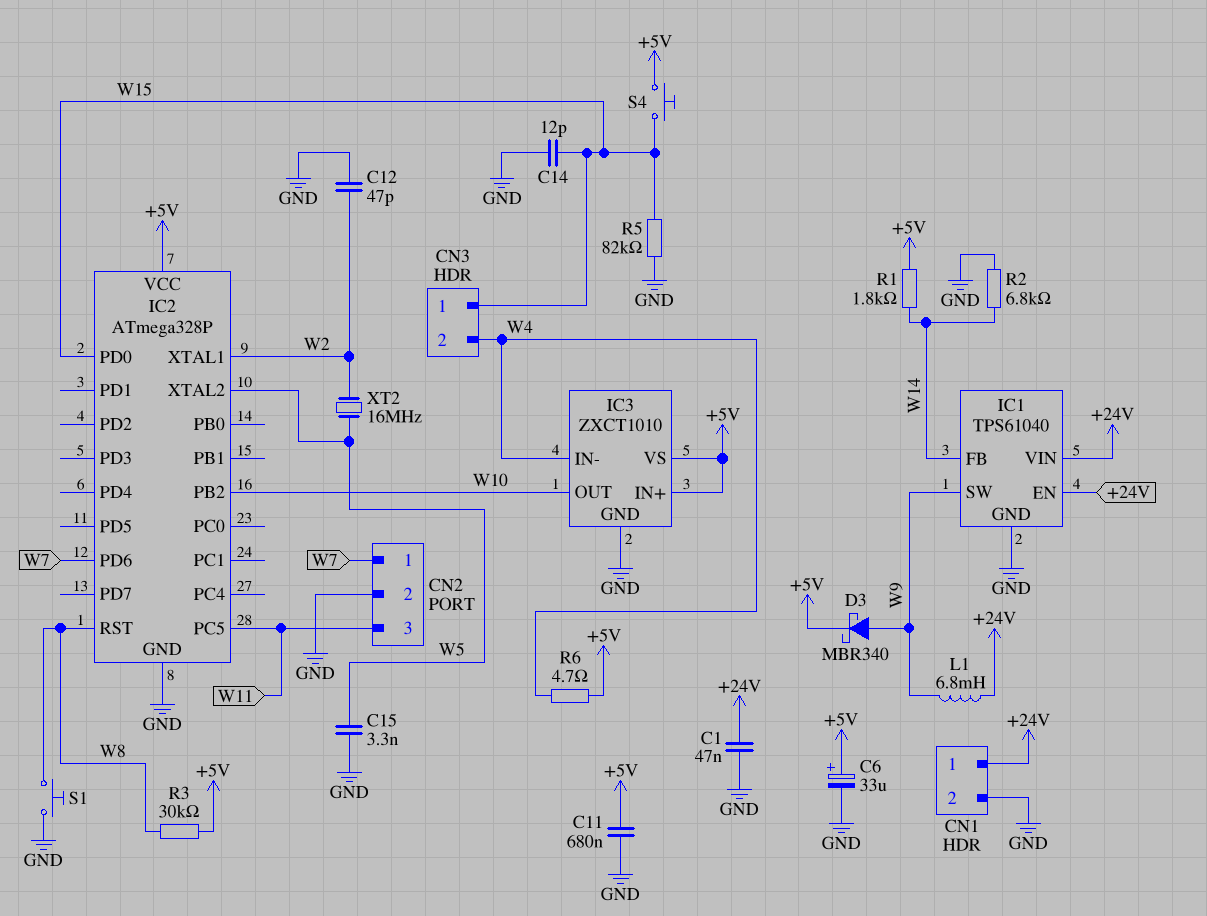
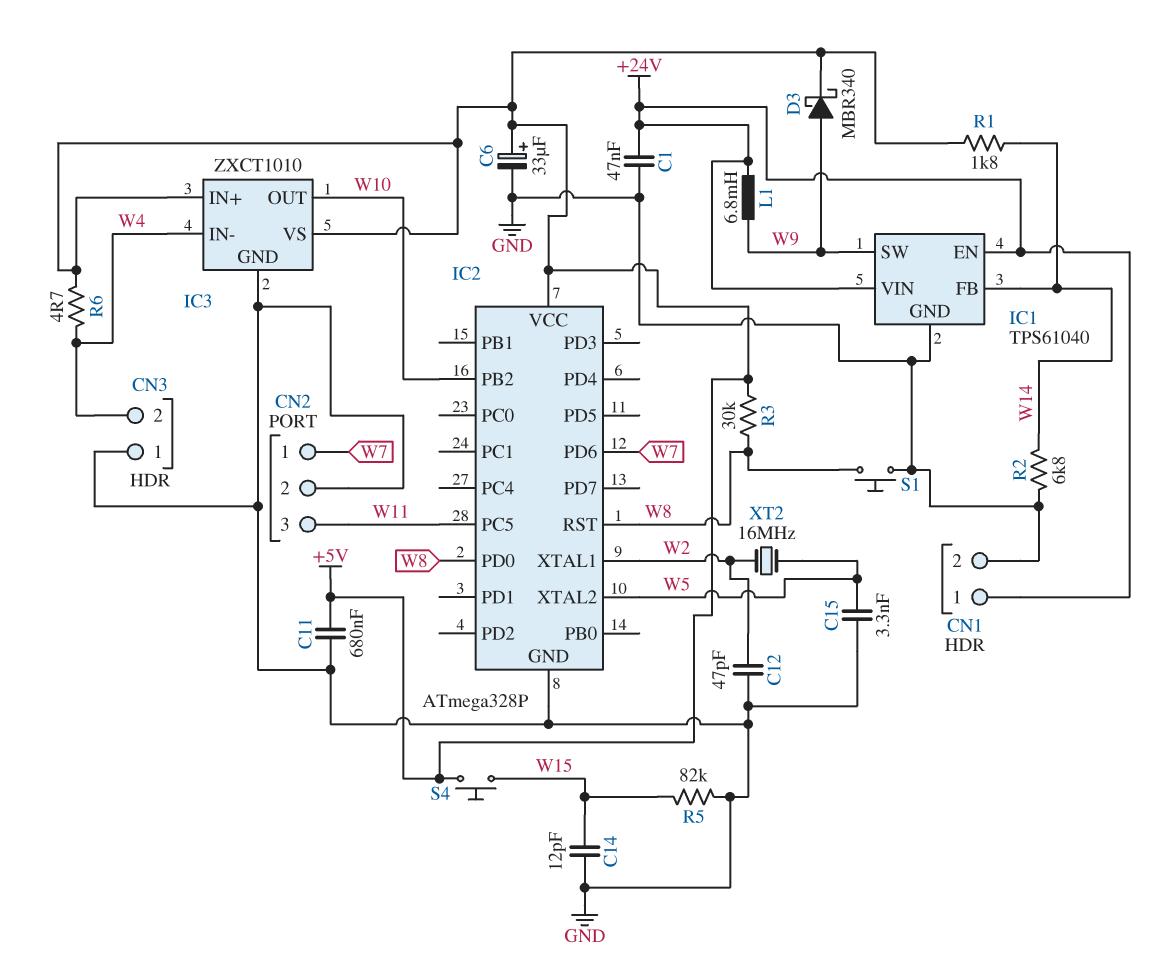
CN3 pin 1: W15 -> GND
IC2 pin PD0: W15 -> W8

